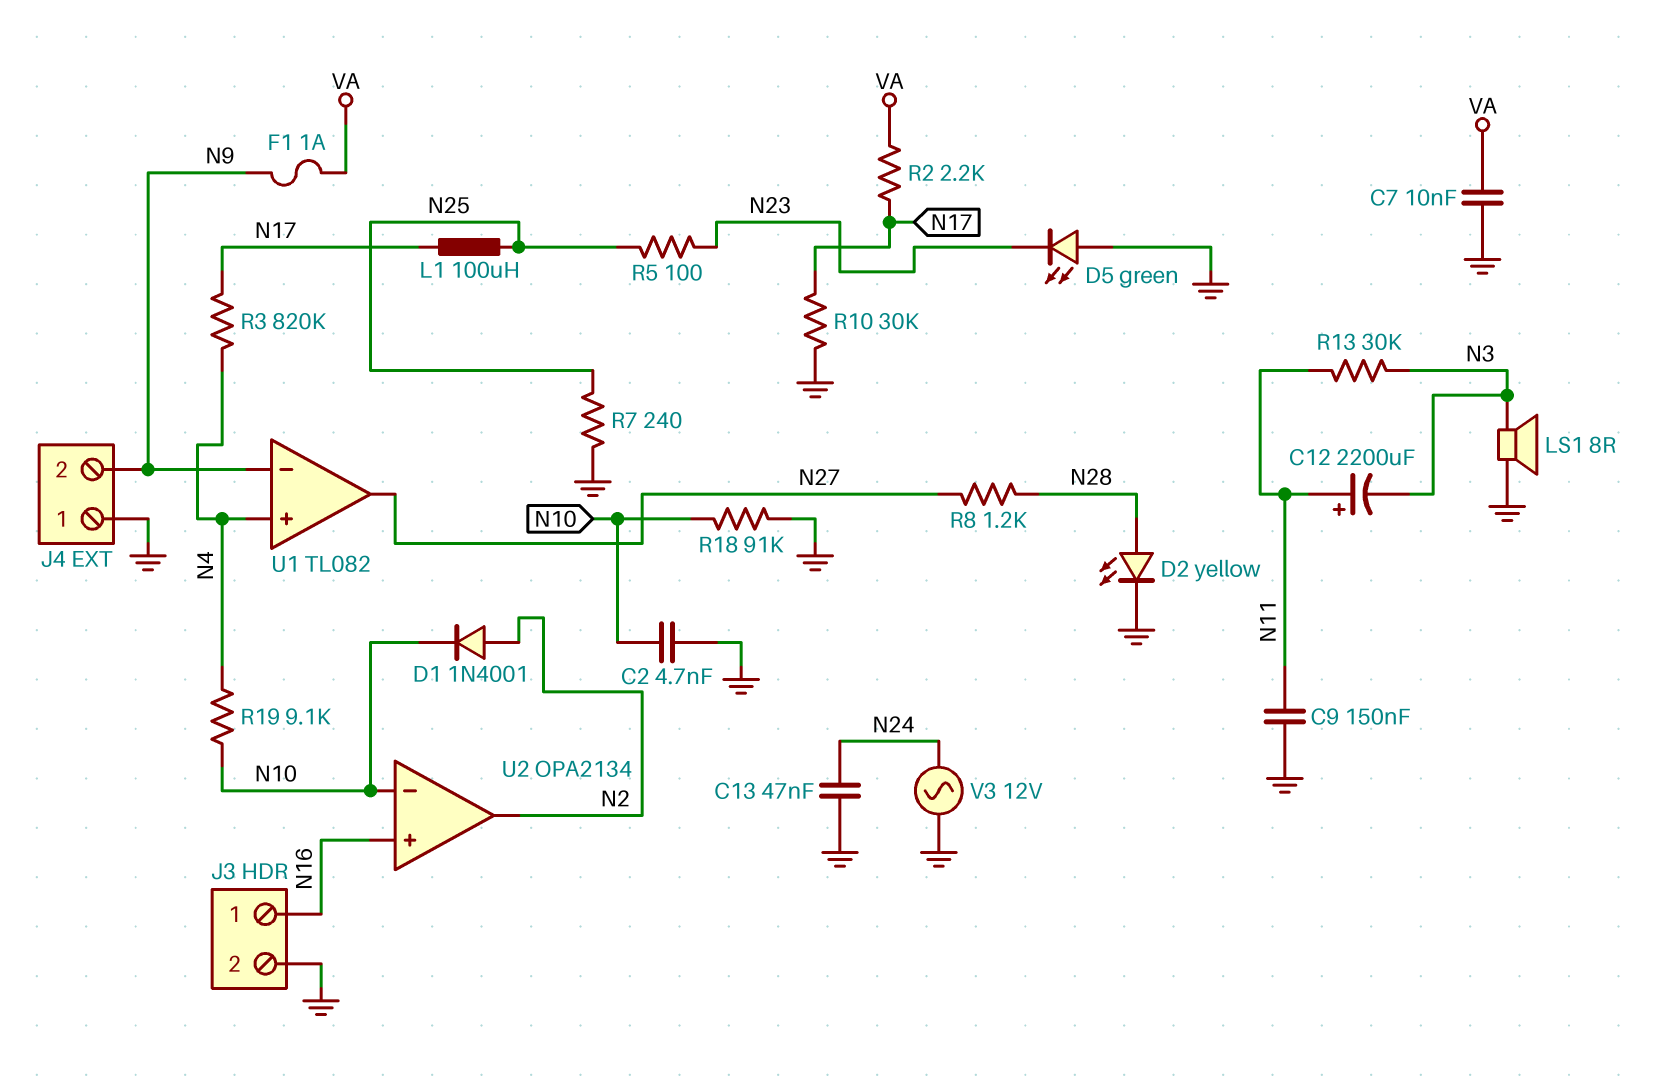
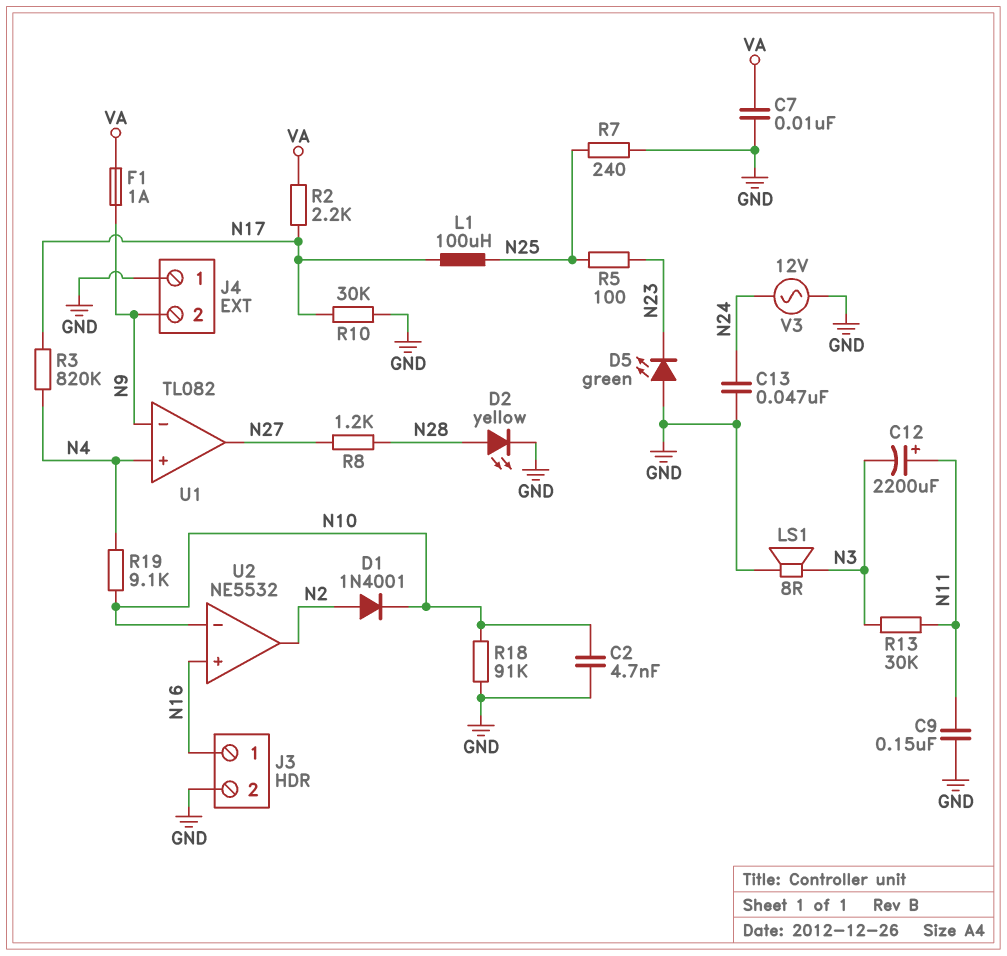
U2: OPA2134 -> NE5532

